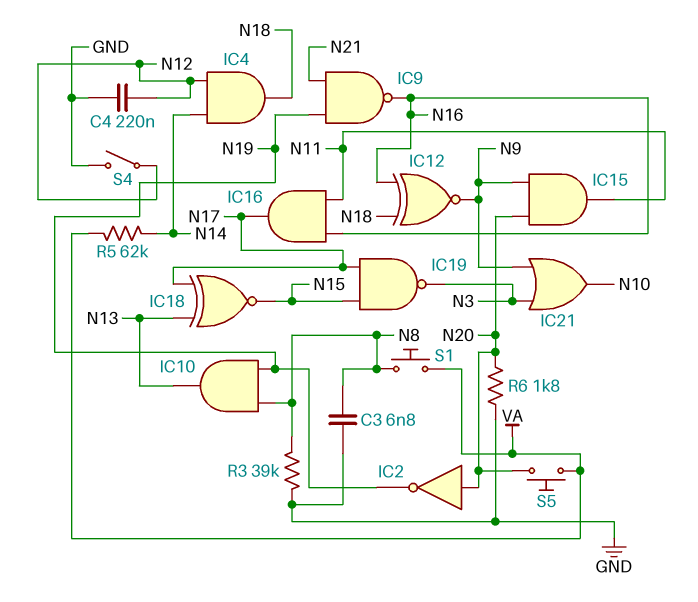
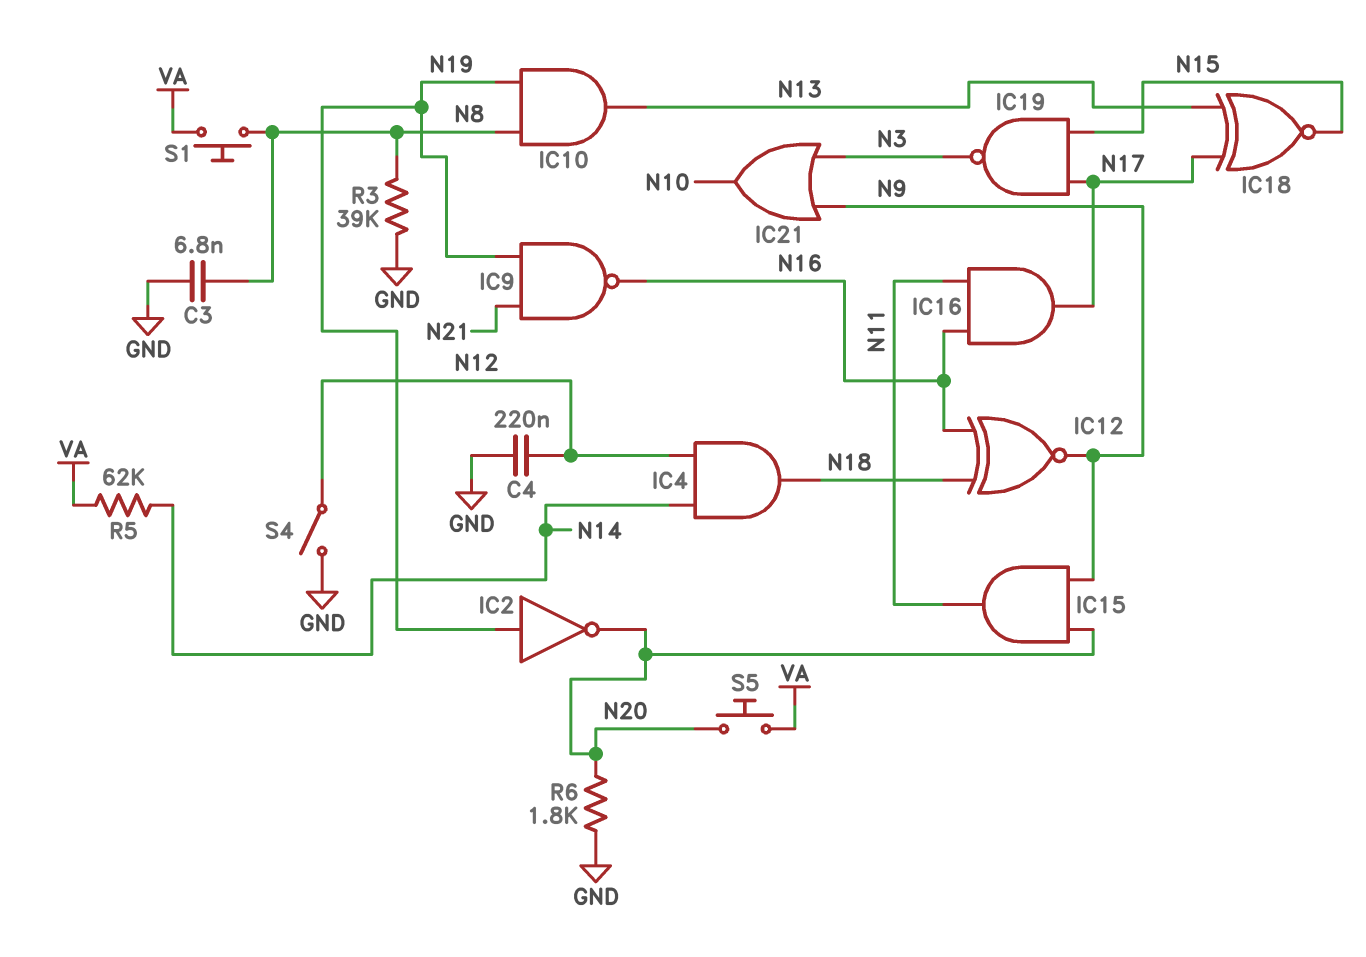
IC2: NOT (in N20, out N19) -> NOT (in N19, out N20)

